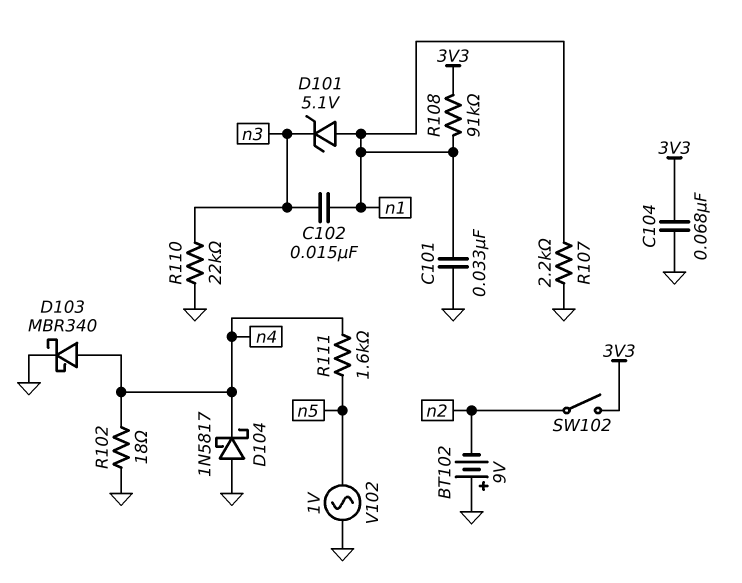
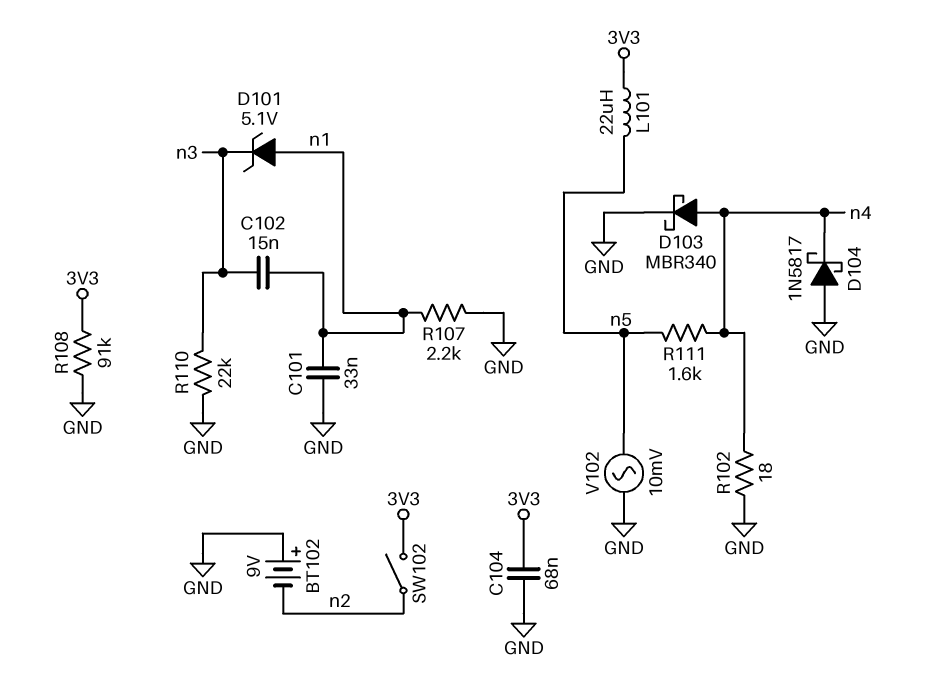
L101: none -> 22uH (3V3, n5)
R108: 91k (3V3, n1) -> 91k (3V3, GND)
V102: AC 1V (GND, n5) -> AC 10mV (GND, n5)

